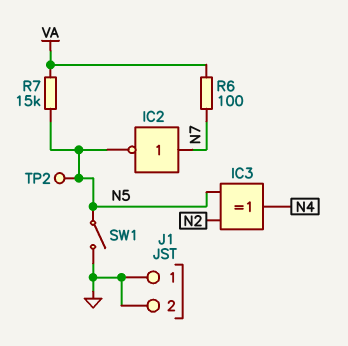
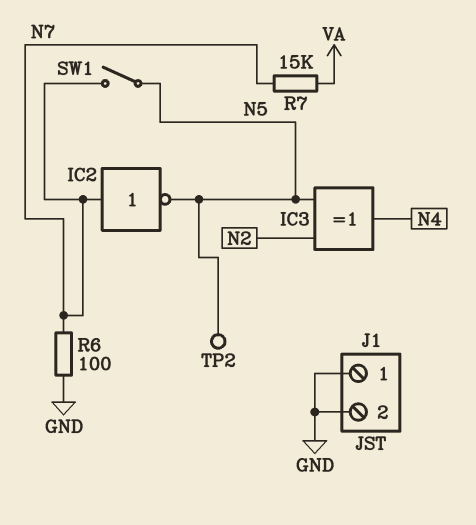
R6: 100 (N7, VA) -> 100 (GND, N7)
R7: 15k (N5, VA) -> 15k (N7, VA)
SW1: switch (GND, N5) -> switch (N5, N7)

